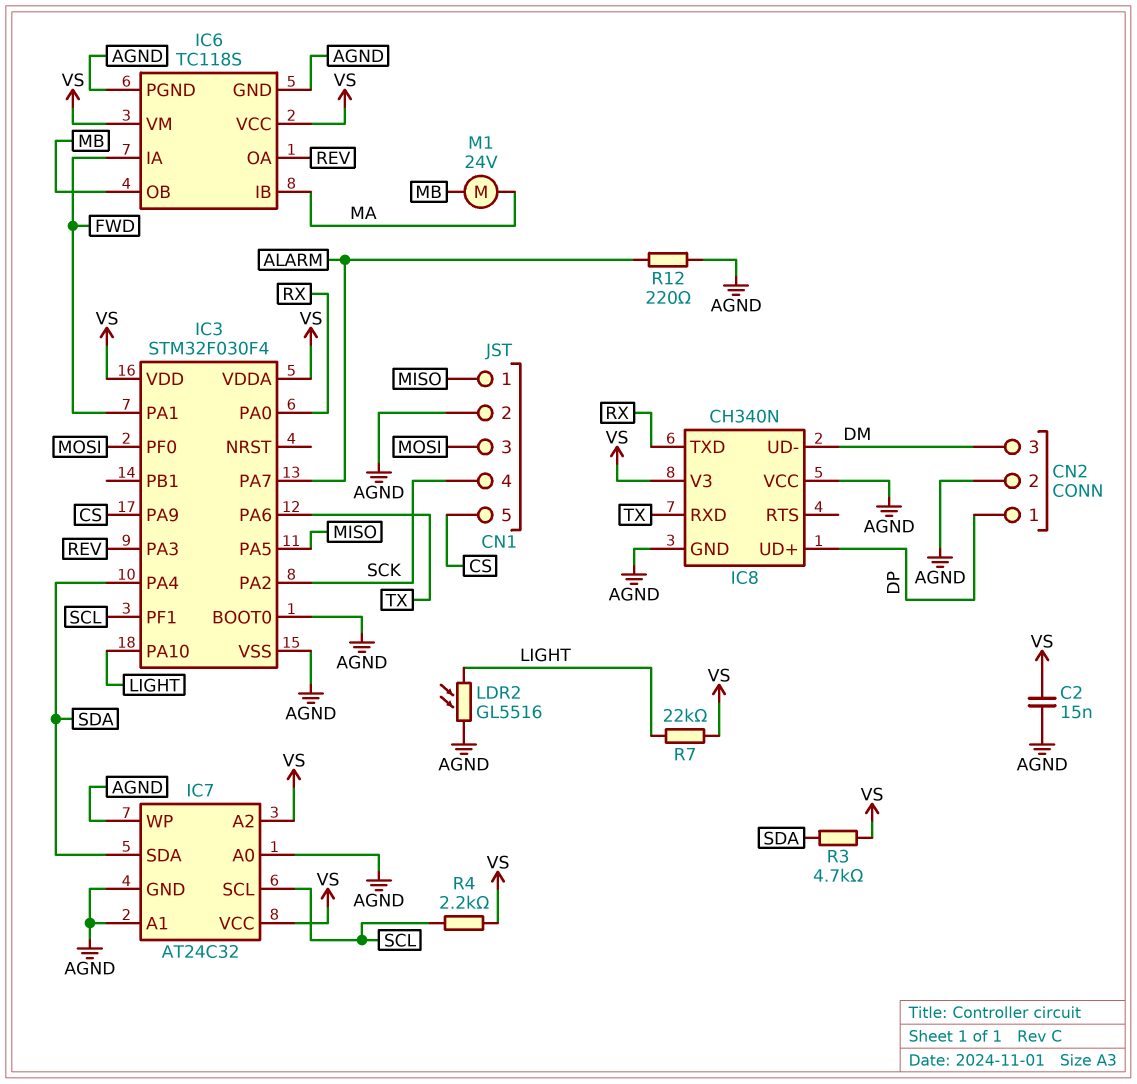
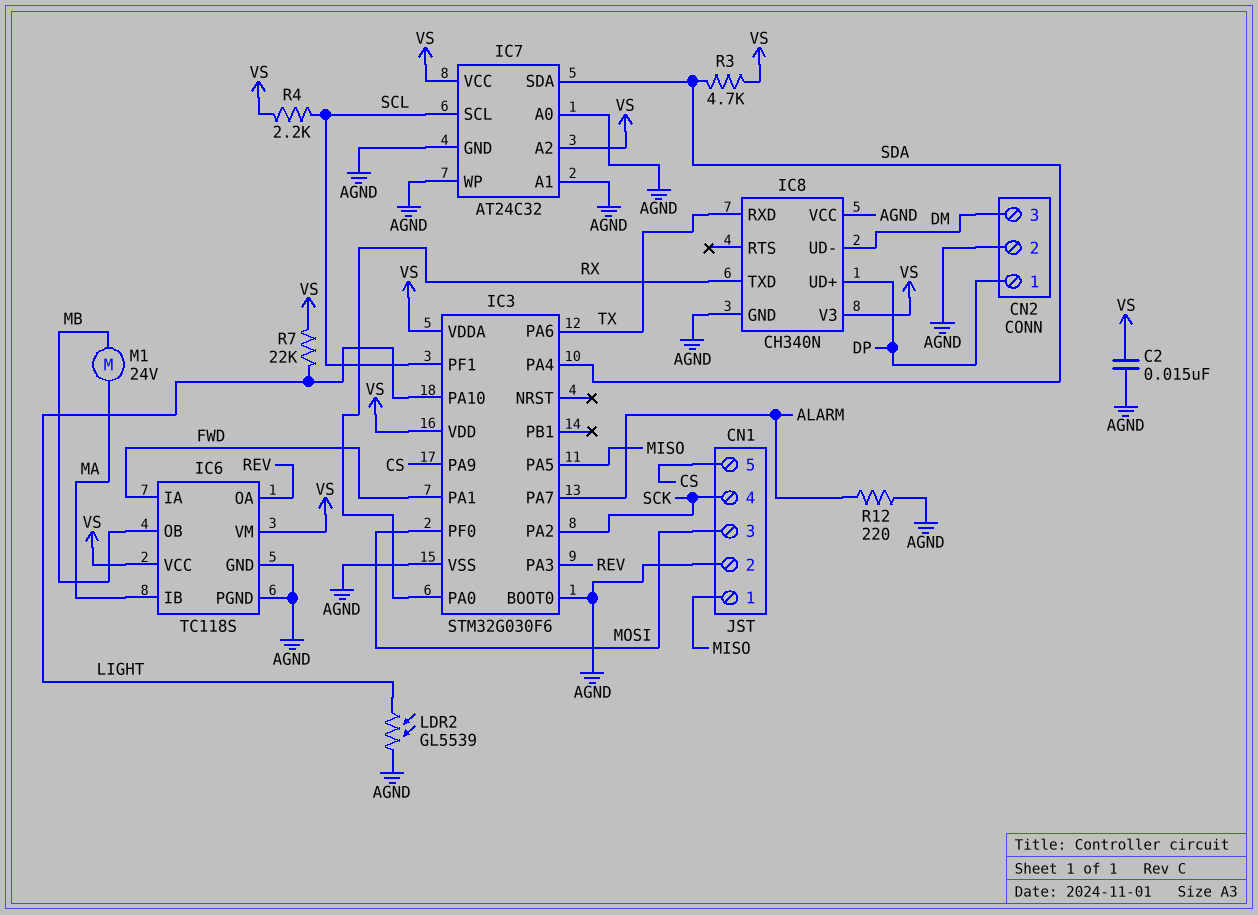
IC3: STM32F030F4 -> STM32G030F6
LDR2: GL5516 (AGND, LIGHT) -> GL5539 (AGND, LIGHT)

